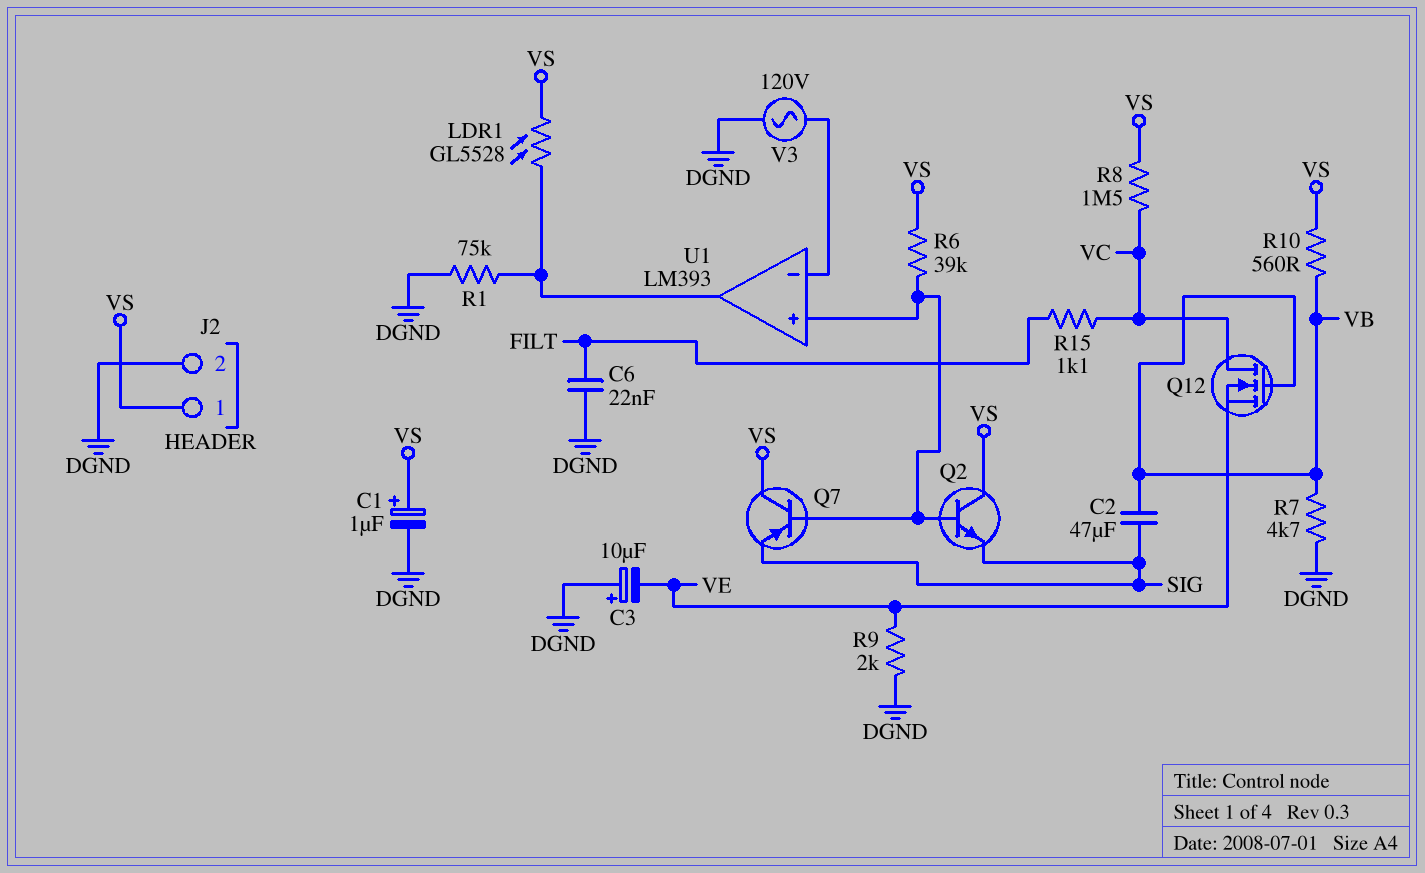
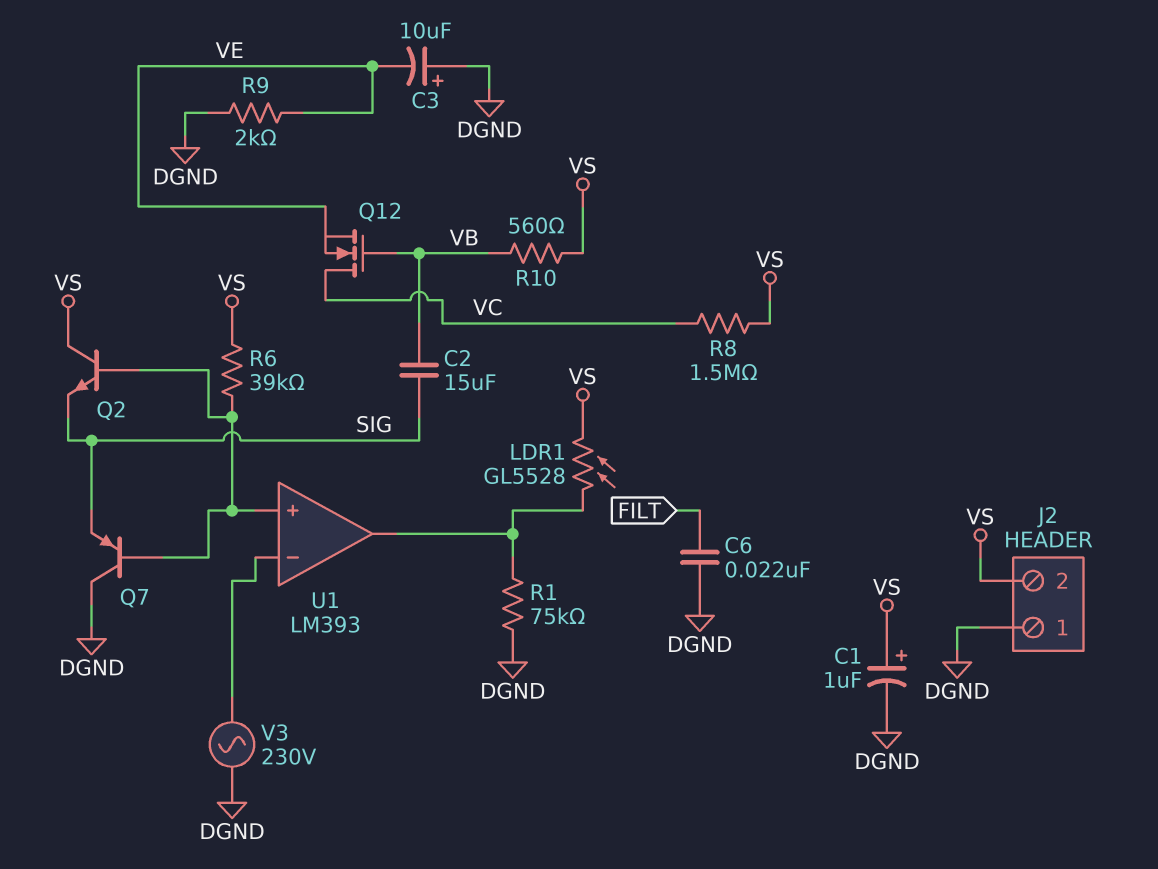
C2: 47uF (SIG, VB) -> 15uF (SIG, VB)
J2 pin 1: VS -> DGND
J2 pin 2: DGND -> VS
Q7: PNP (B U1/in+, C VS, E SIG) -> PNP (B U1/in+, C DGND, E SIG)
R7: 4.7k (DGND, VB) -> none
R15: 1.1k (FILT, VC) -> none
V3: AC 120V (DGND, U1/in-) -> AC 230V (DGND, U1/in-)

